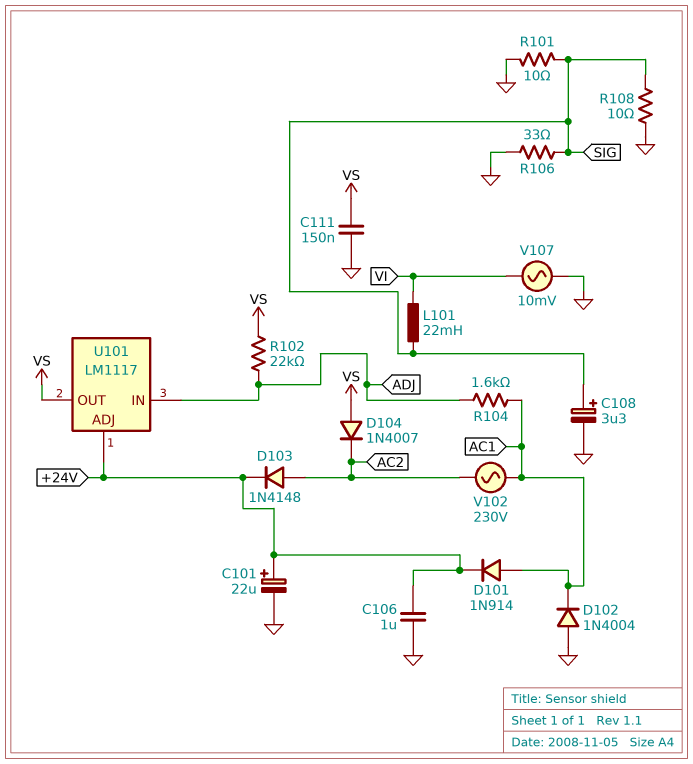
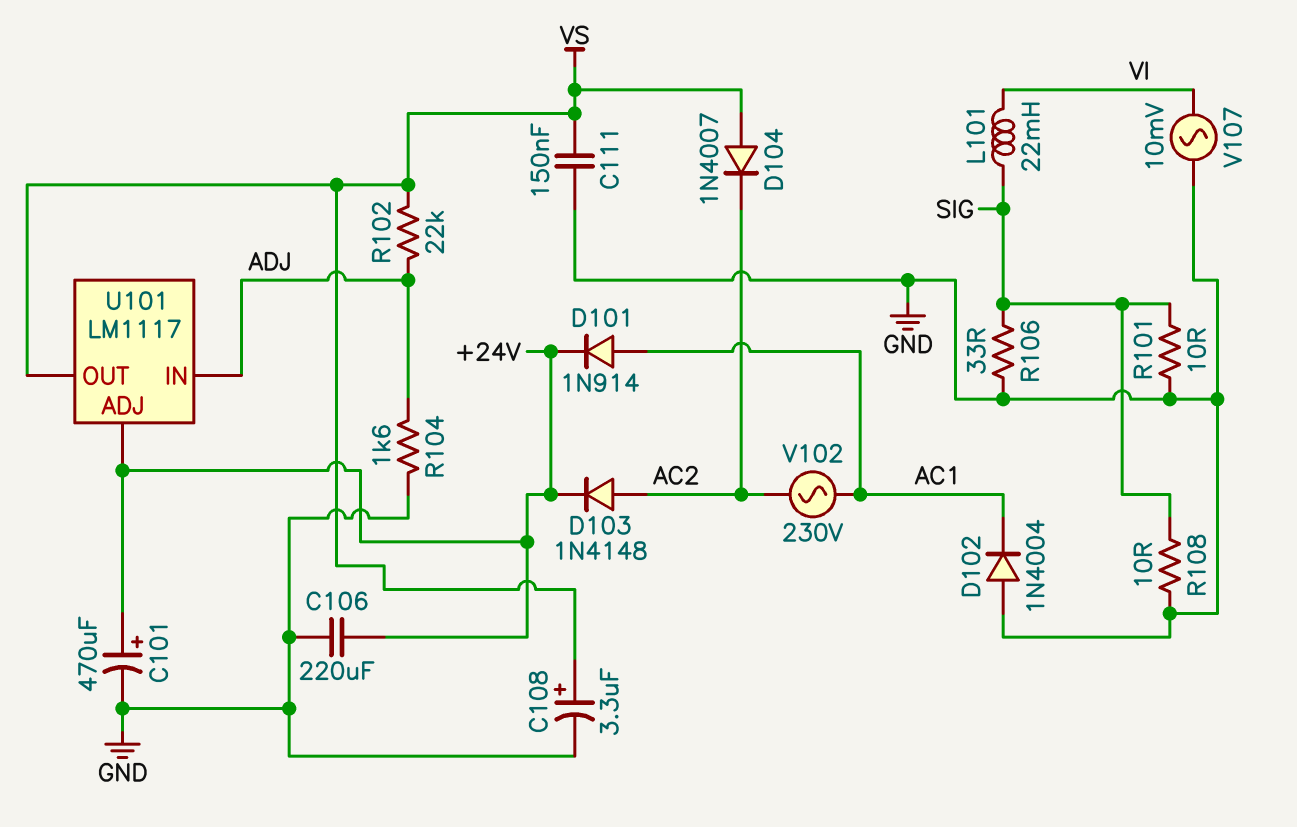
C101: 22uF (plus +24V, minus GND) -> 470uF (plus +24V, minus GND)
C106: 1uF (+24V, GND) -> 220uF (+24V, GND)
C108: 3.3uF (plus SIG, minus GND) -> 3.3uF (plus VS, minus GND)
R104: 1.6k (AC1, ADJ) -> 1.6k (ADJ, GND)

